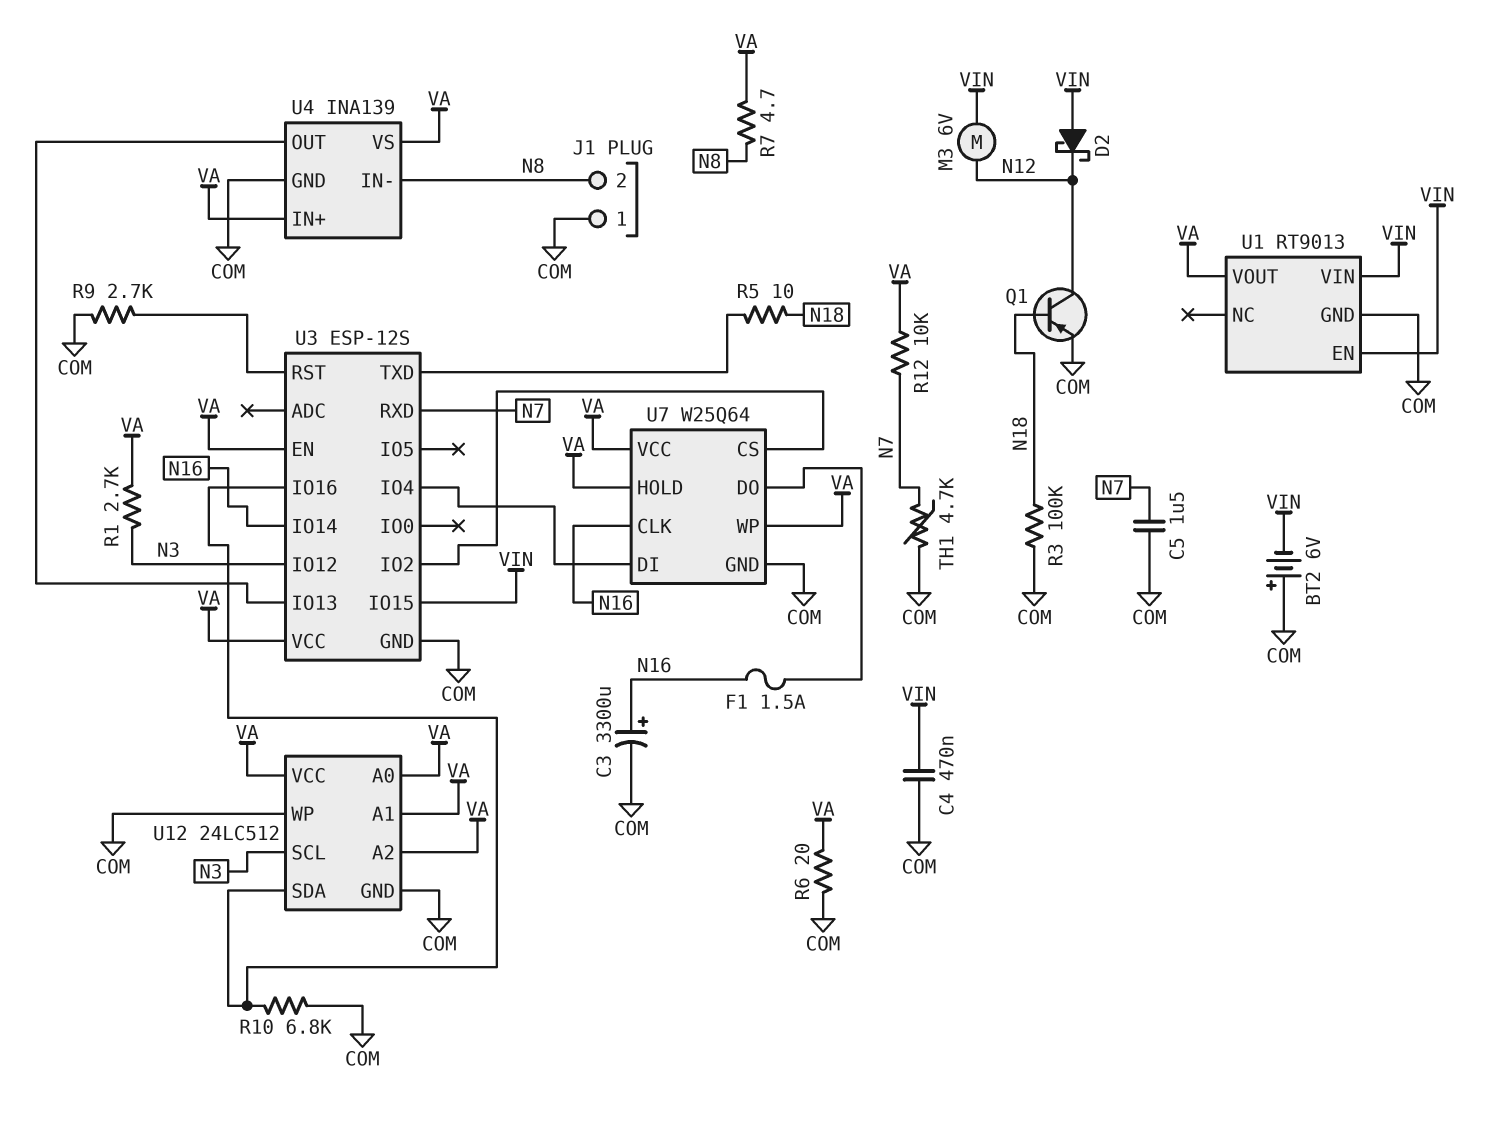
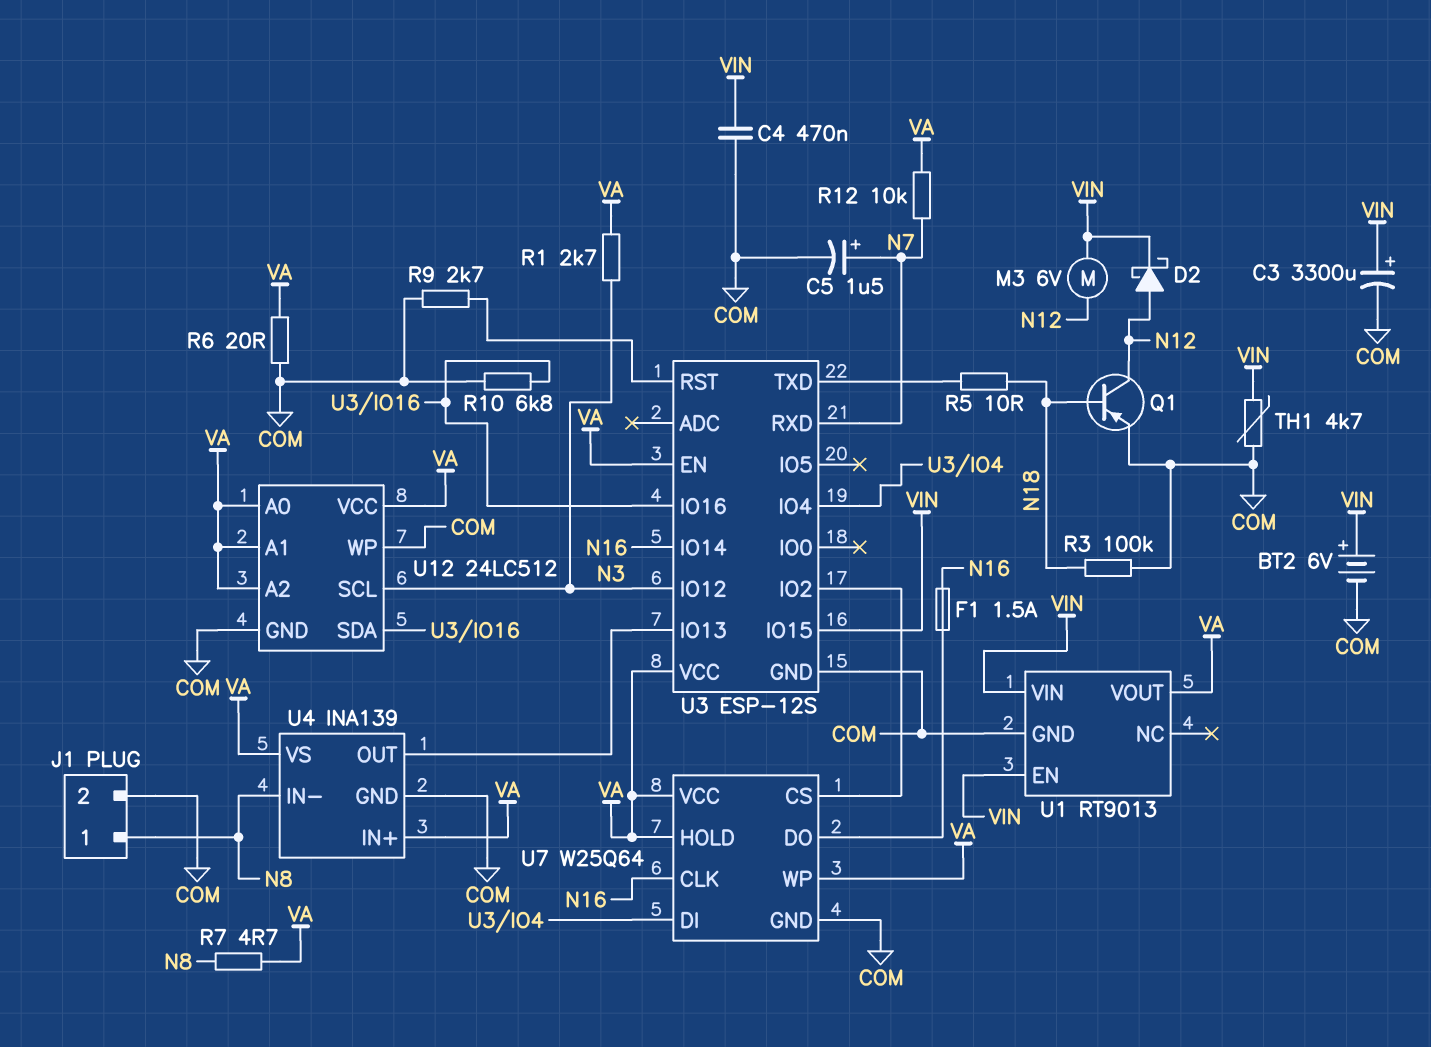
BT2: 6V (plus COM, minus VIN) -> 6V (plus VIN, minus COM)
C3: 3300uF (plus N16, minus COM) -> 3300uF (plus VIN, minus COM)
C5: 1.5uF (COM, N7) -> 1.5uF (plus N7, minus COM)
D2: schottky (A VIN, K N12) -> schottky (A N12, K VIN)
J1 pin 1: COM -> N8
J1 pin 2: N8 -> COM
TH1: 4.7k (COM, N7) -> 4.7k (COM, VIN)

